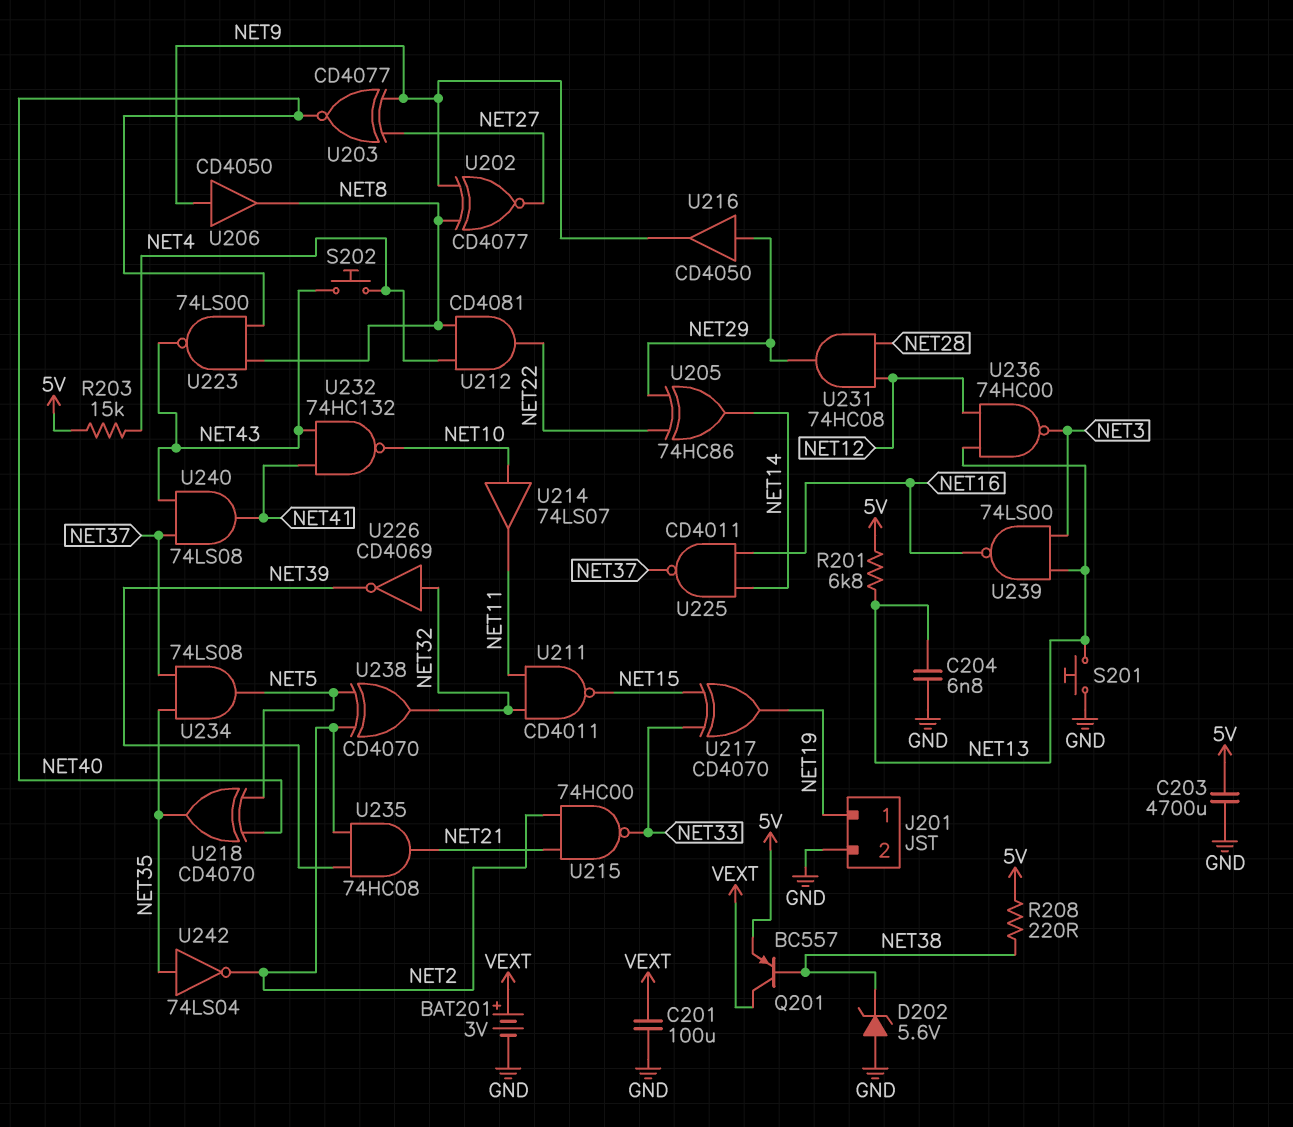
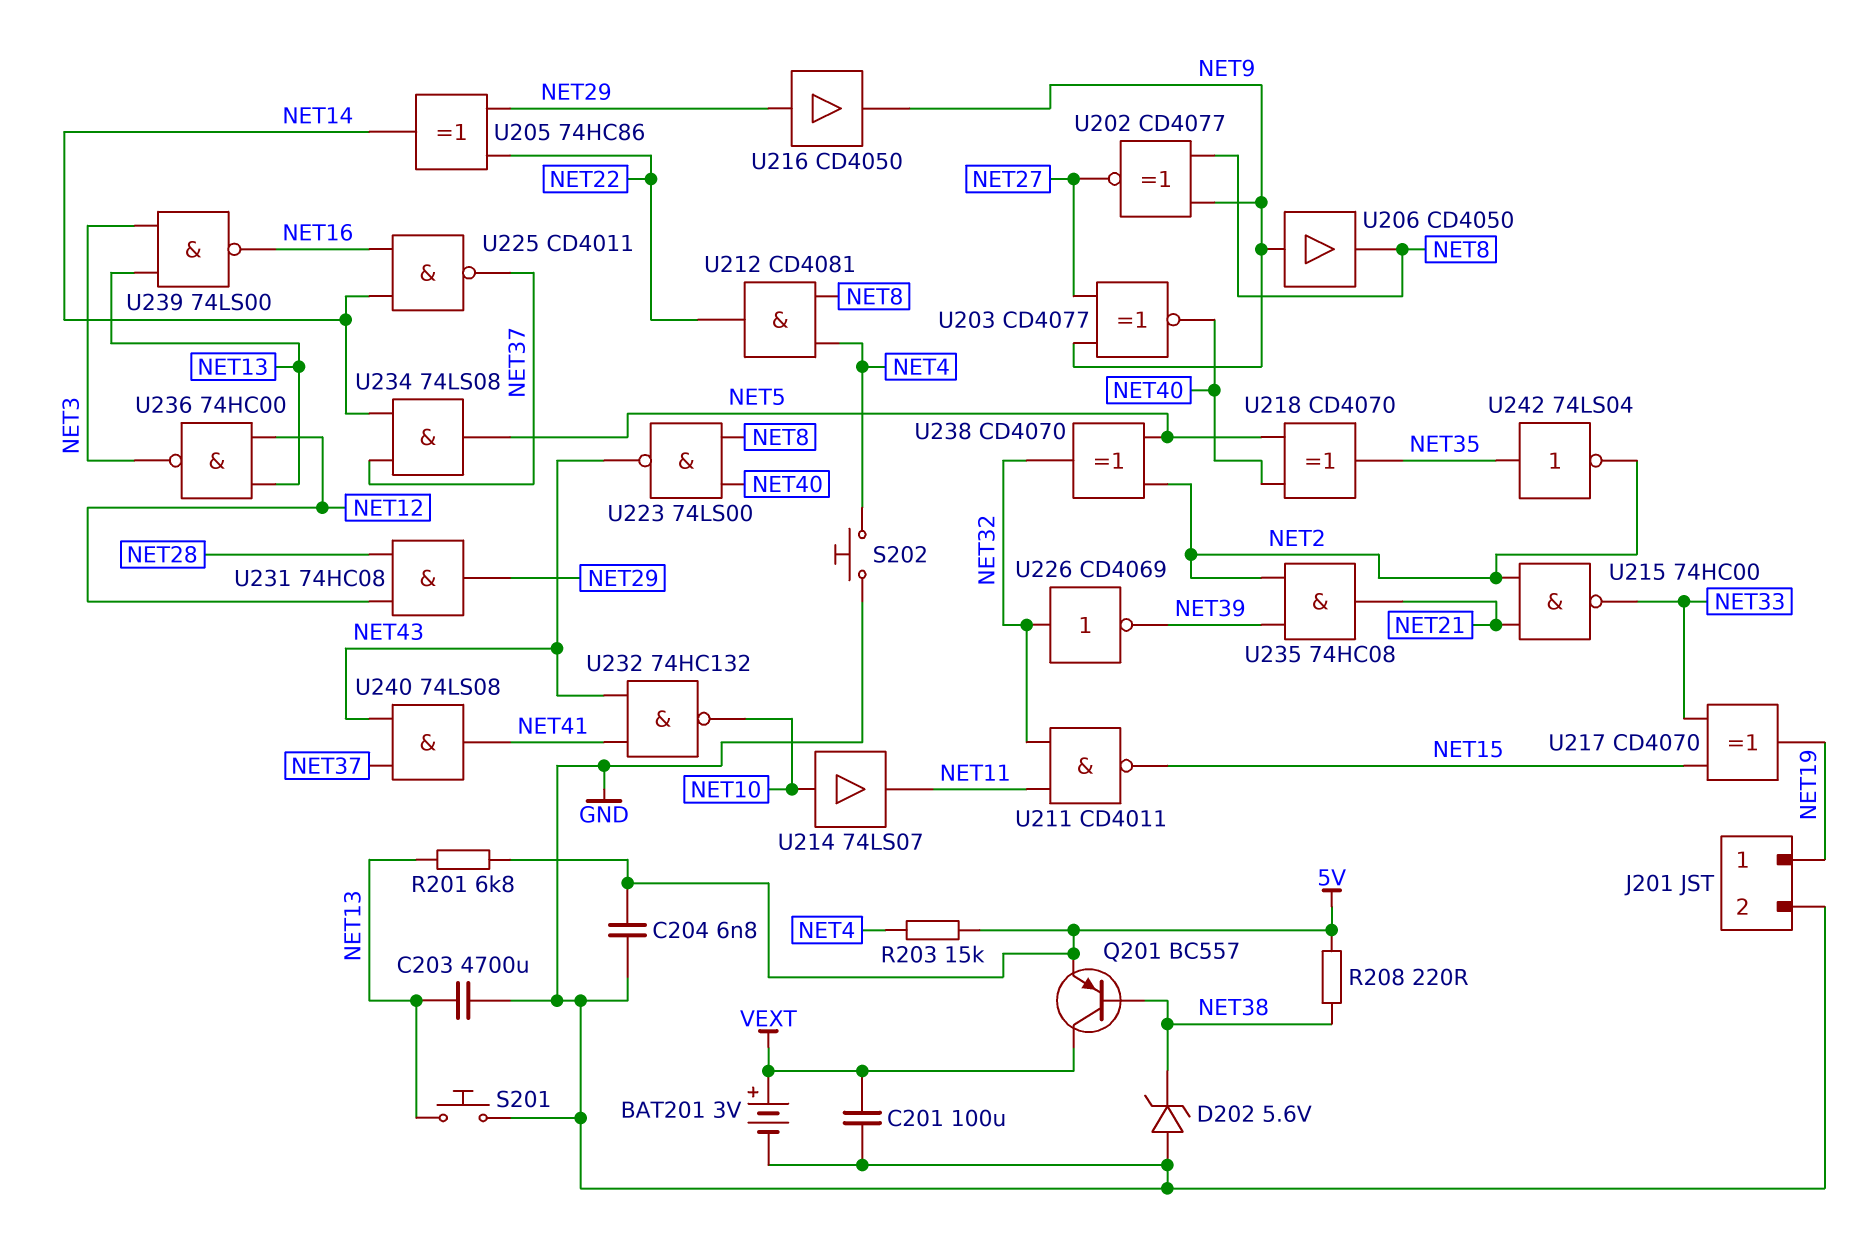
C203: 4700uF (5V, GND) -> 4700uF (GND, NET13)
C204: 6.8nF (GND, NET13) -> 6.8nF (5V, GND)
S202: button (NET4, NET43) -> button (GND, NET4)
U234: AND 74LS08 (in NET35, in NET37, out NET5) -> AND 74LS08 (in NET14, in NET37, out NET5)

